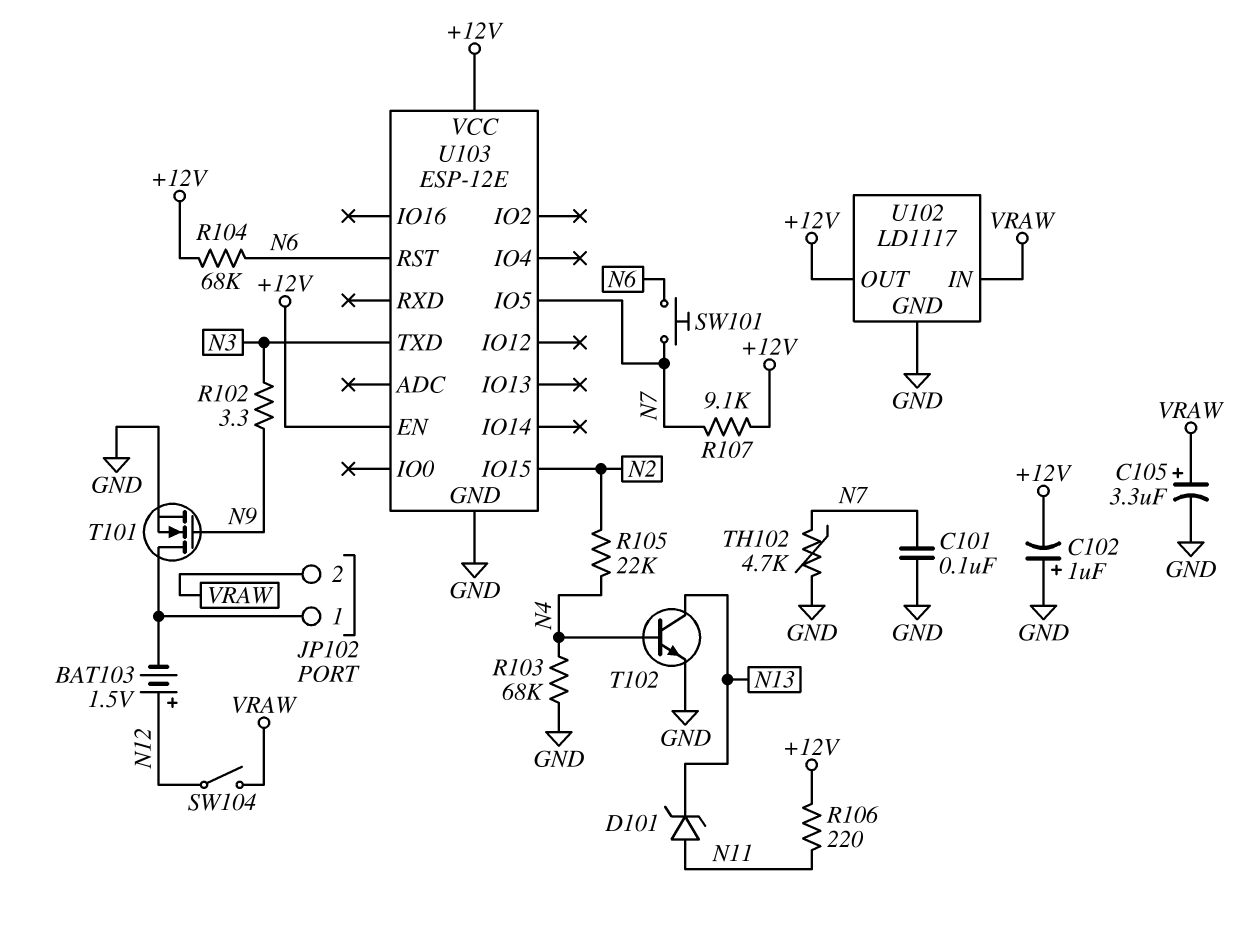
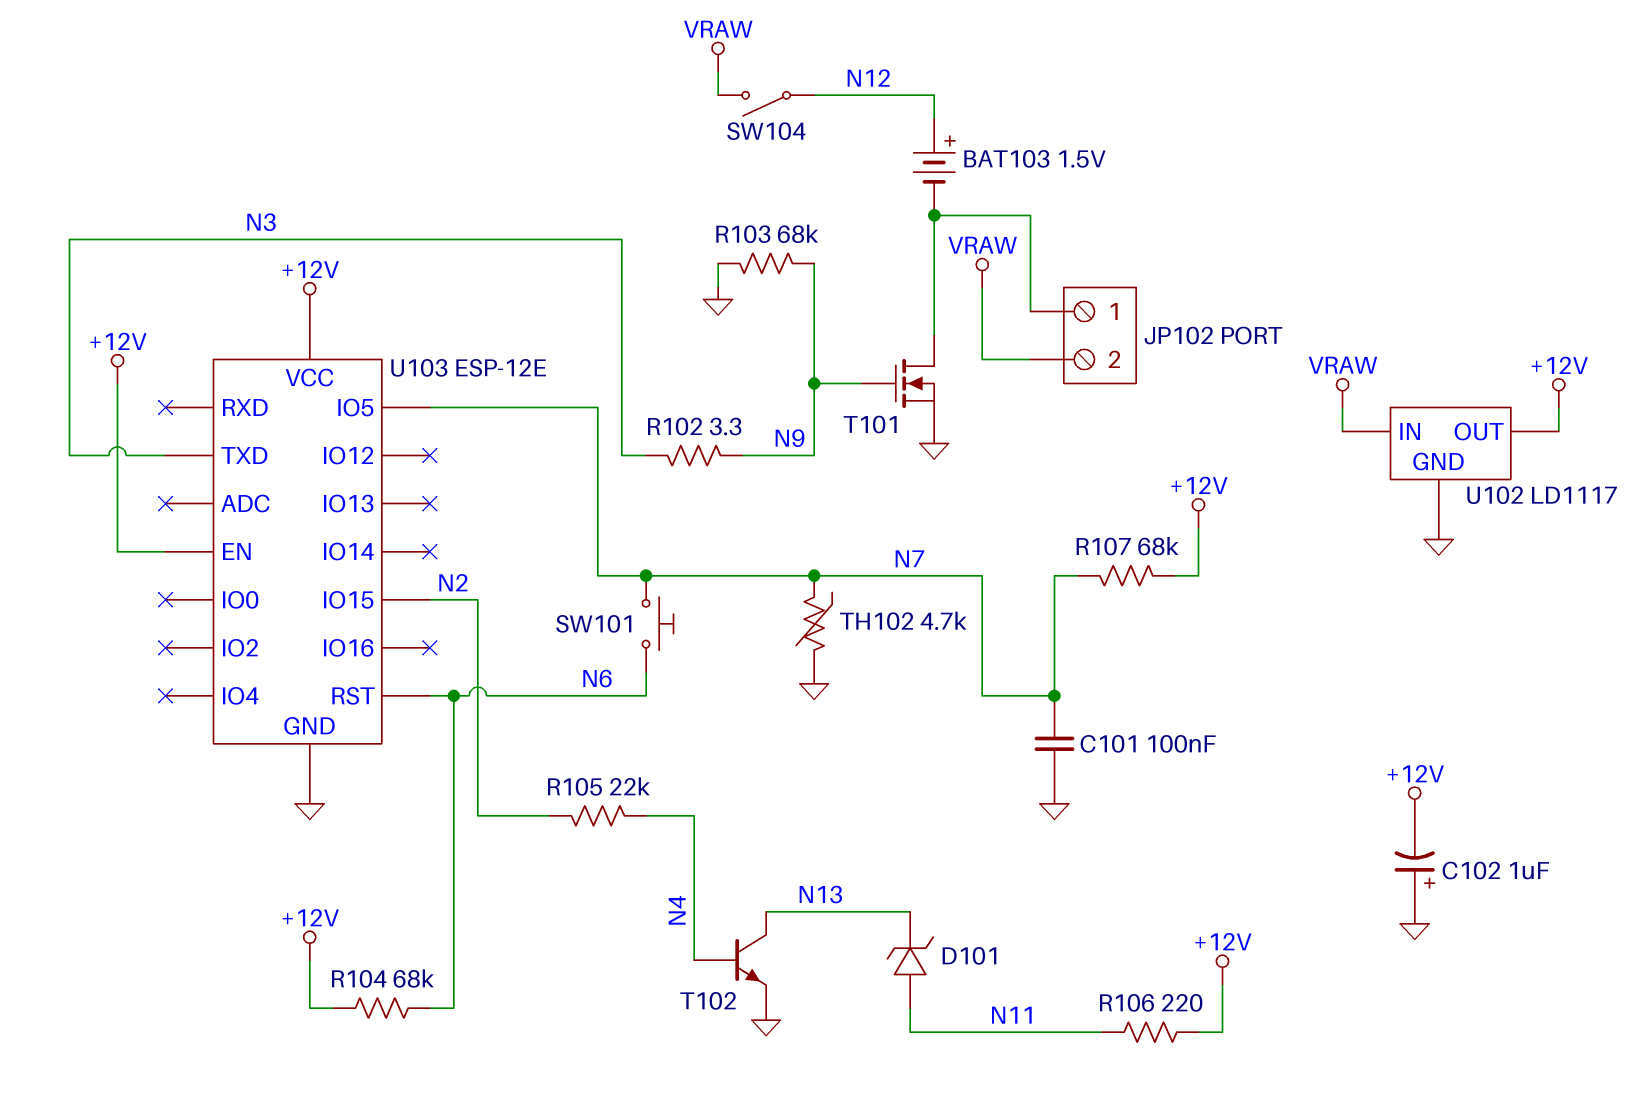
C105: 3.3uF (plus VRAW, minus GND) -> none
R103: 68k (GND, N4) -> 68k (GND, N9)
R107: 9.1k (+12V, N7) -> 68k (+12V, N7)

